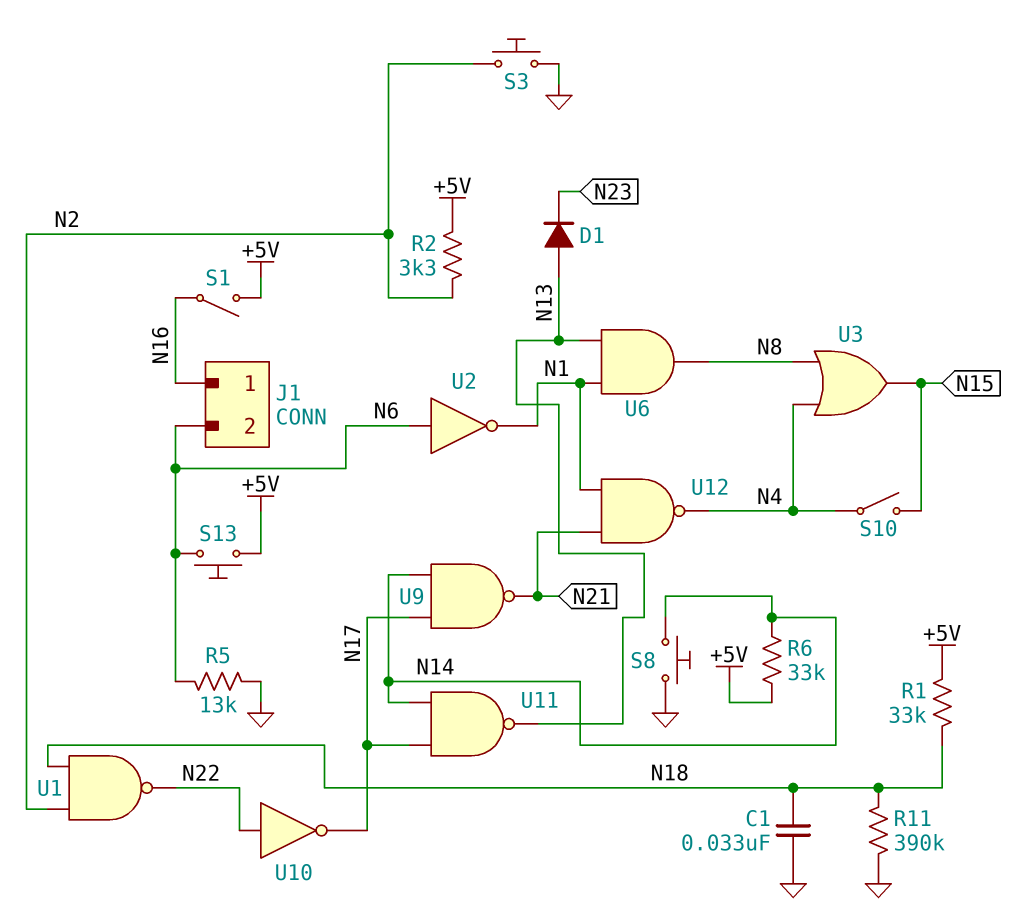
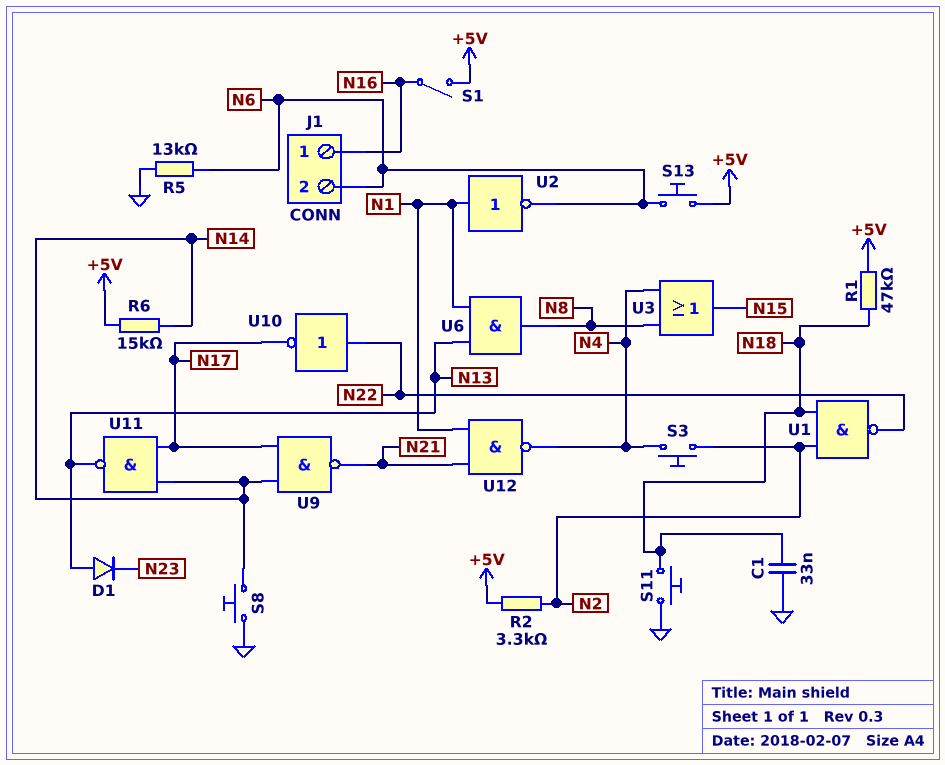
R1: 33k (+5V, N18) -> 47k (+5V, N18)
R6: 33k (+5V, N14) -> 15k (+5V, N14)
R11: 390k (GND, N18) -> none
S3: button (GND, N2) -> button (N2, N4)
S10: switch (N4, N15) -> none
S11: none -> button (GND, N18)
U2: NOT (in N6, out N1) -> NOT (in N1, out N6)

